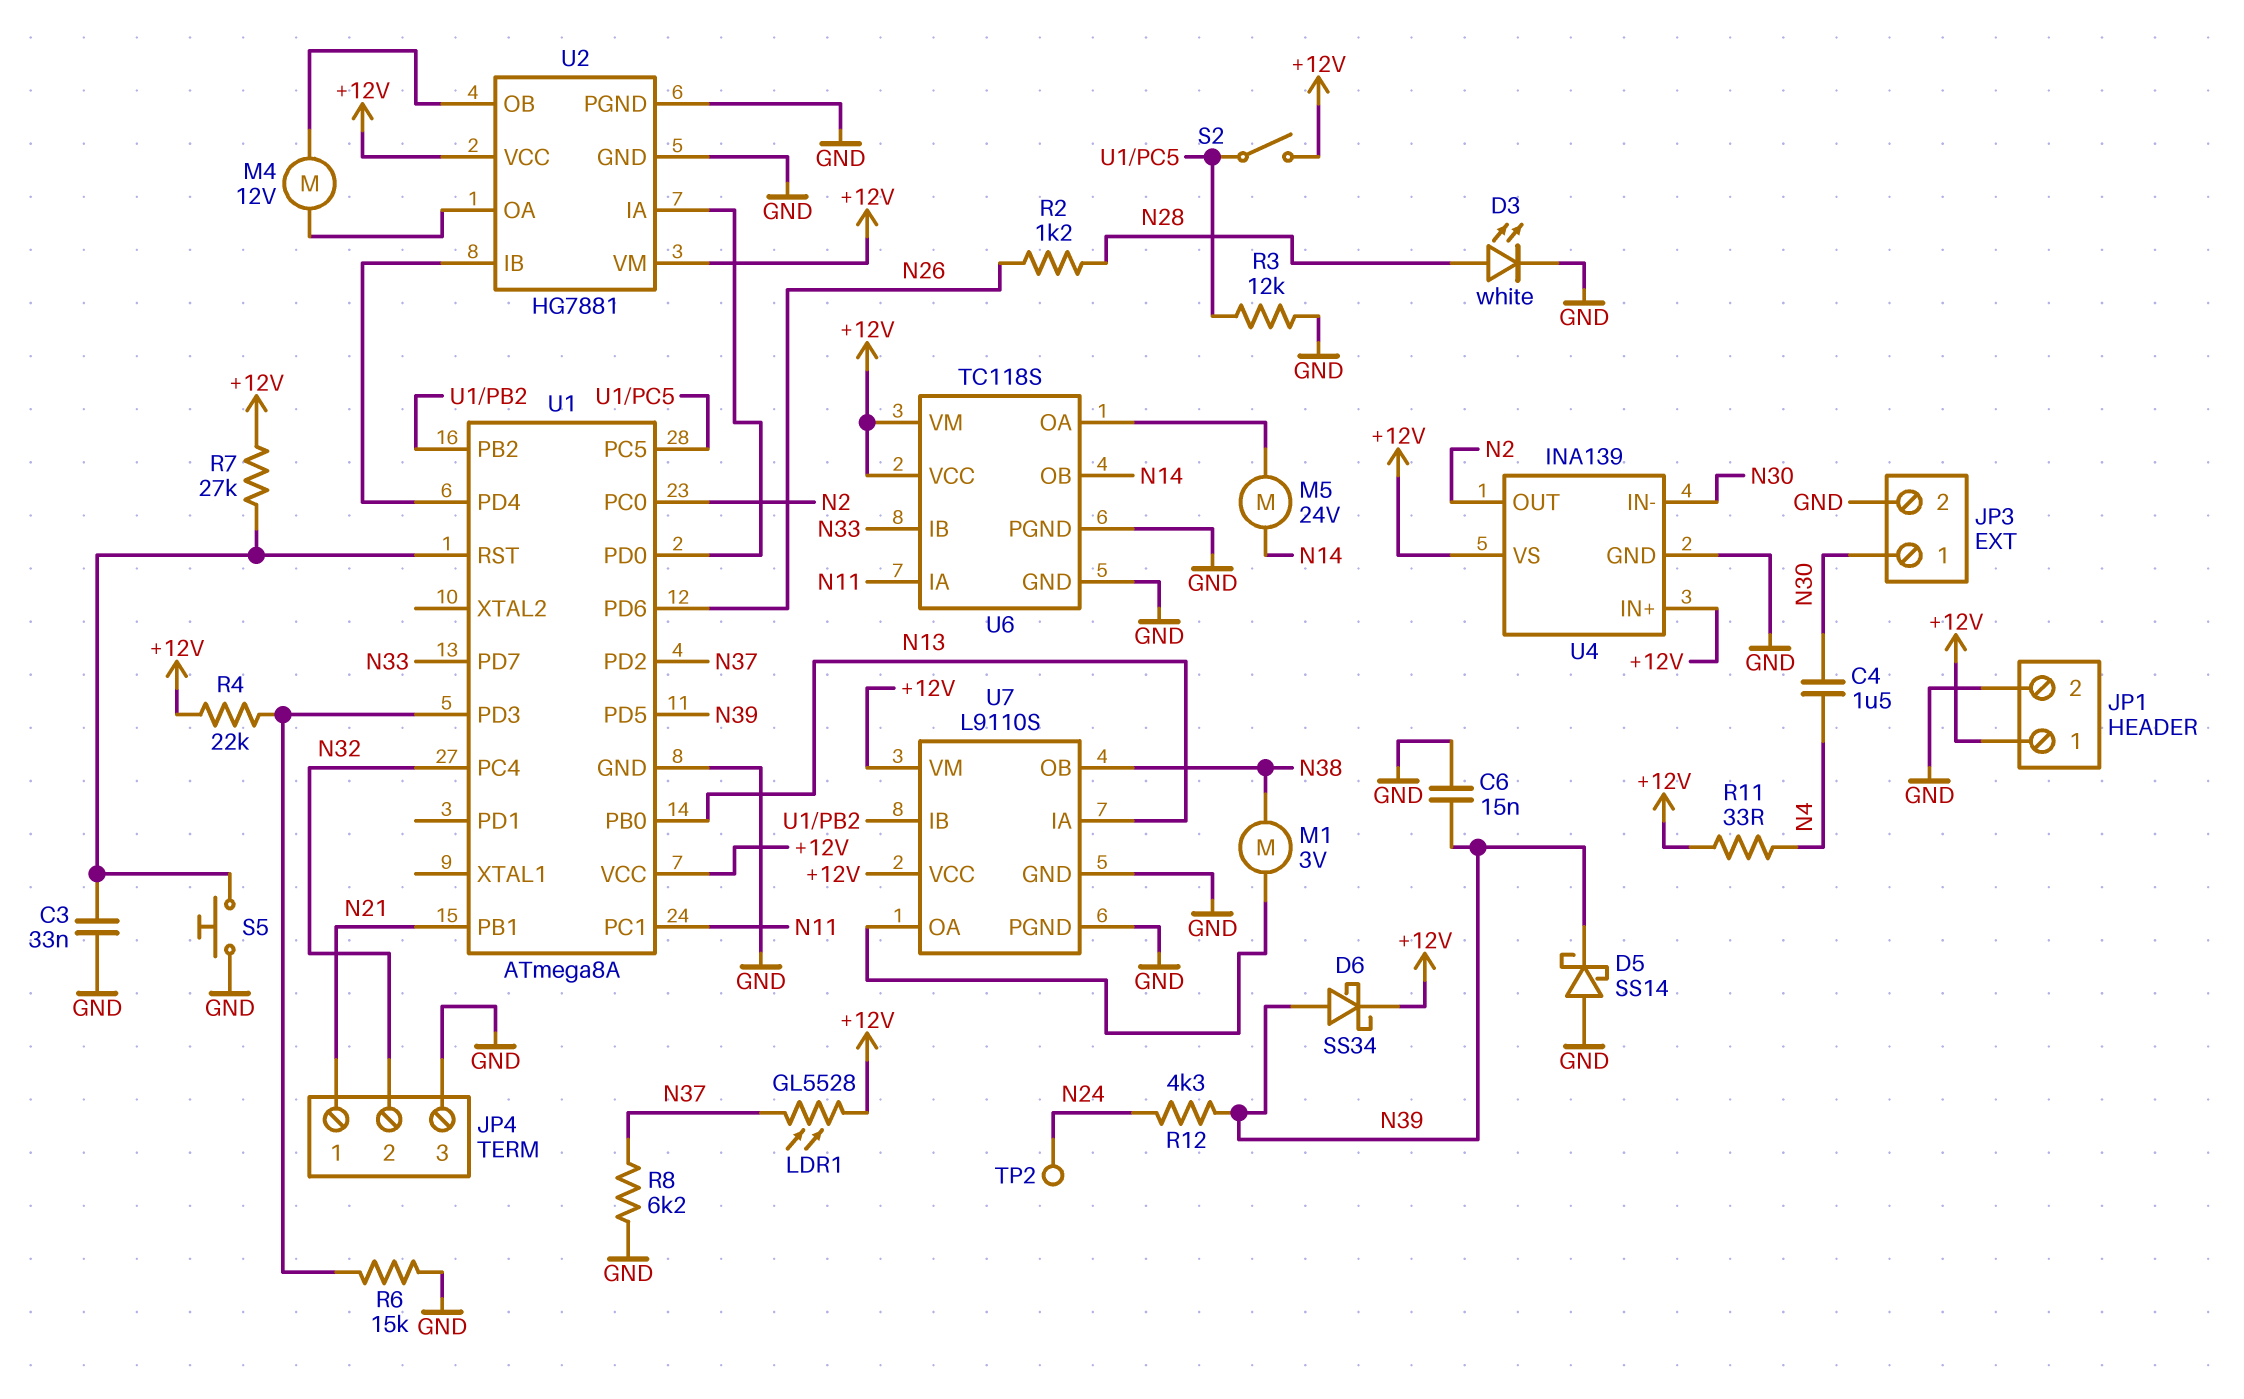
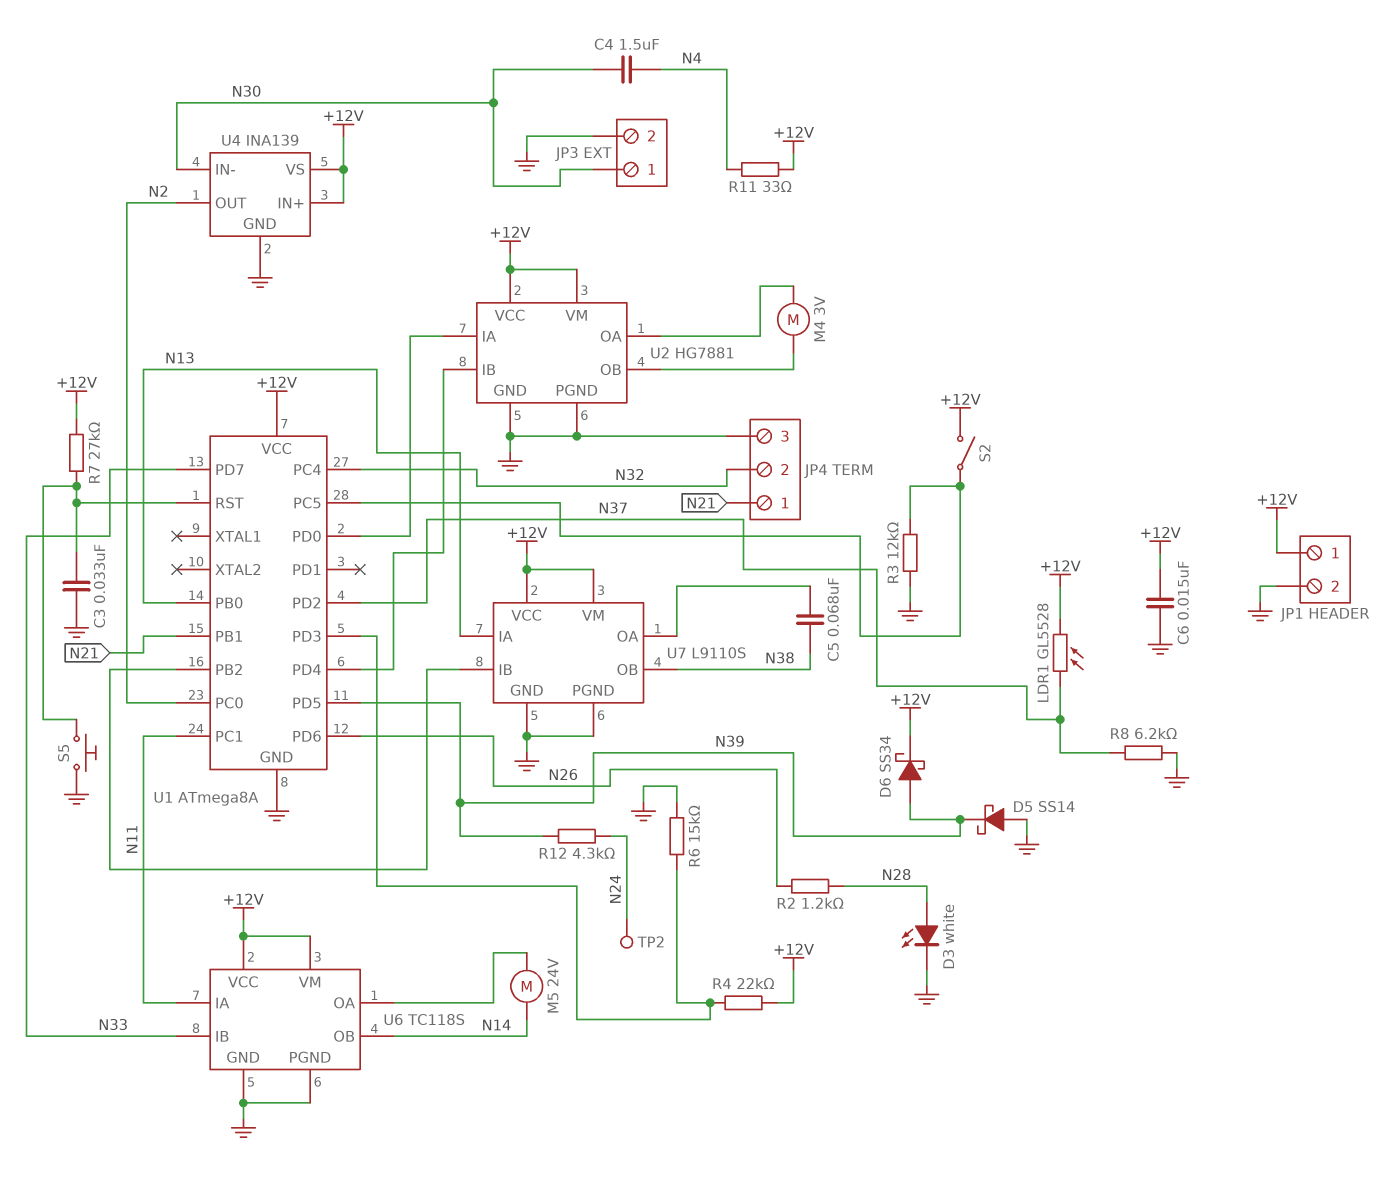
C5: none -> 68nF (N38, U7/OA)
C6: 15nF (GND, N39) -> 15nF (+12V, GND)
M1: motor 3V (N38, U7/OA) -> none
M4: motor 12V (U2/OA, U2/OB) -> motor 3V (U2/OA, U2/OB)

